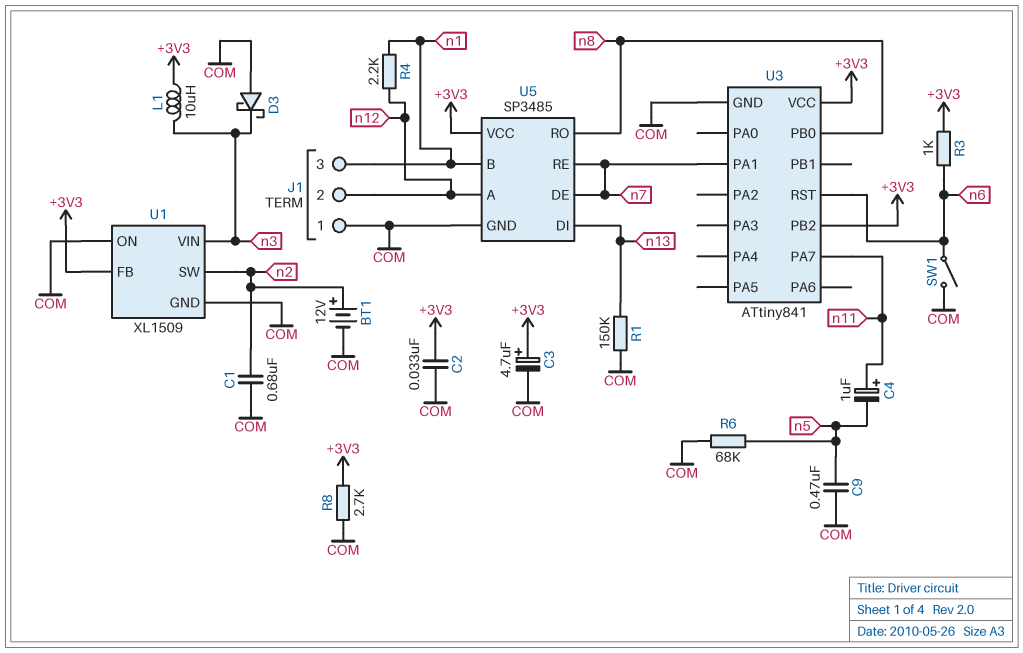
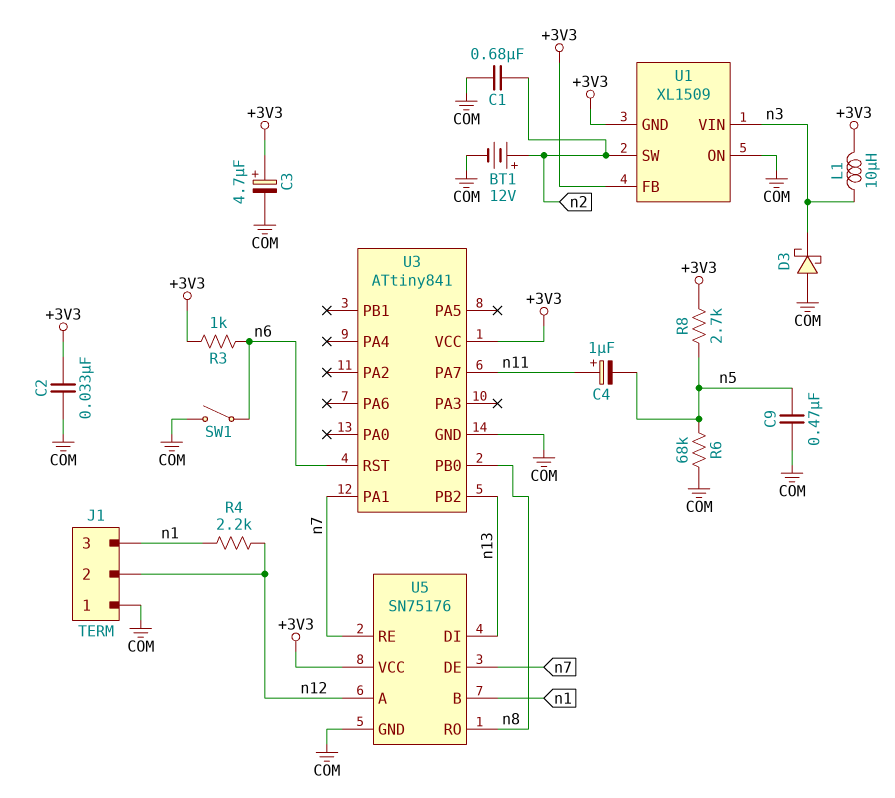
R1: 150k (COM, n13) -> none
R8: 2.7k (+3V3, COM) -> 2.7k (+3V3, n5)
U1 pin GND: COM -> +3V3
U3 pin PB2: +3V3 -> n13
U5: SP3485 -> SN75176

